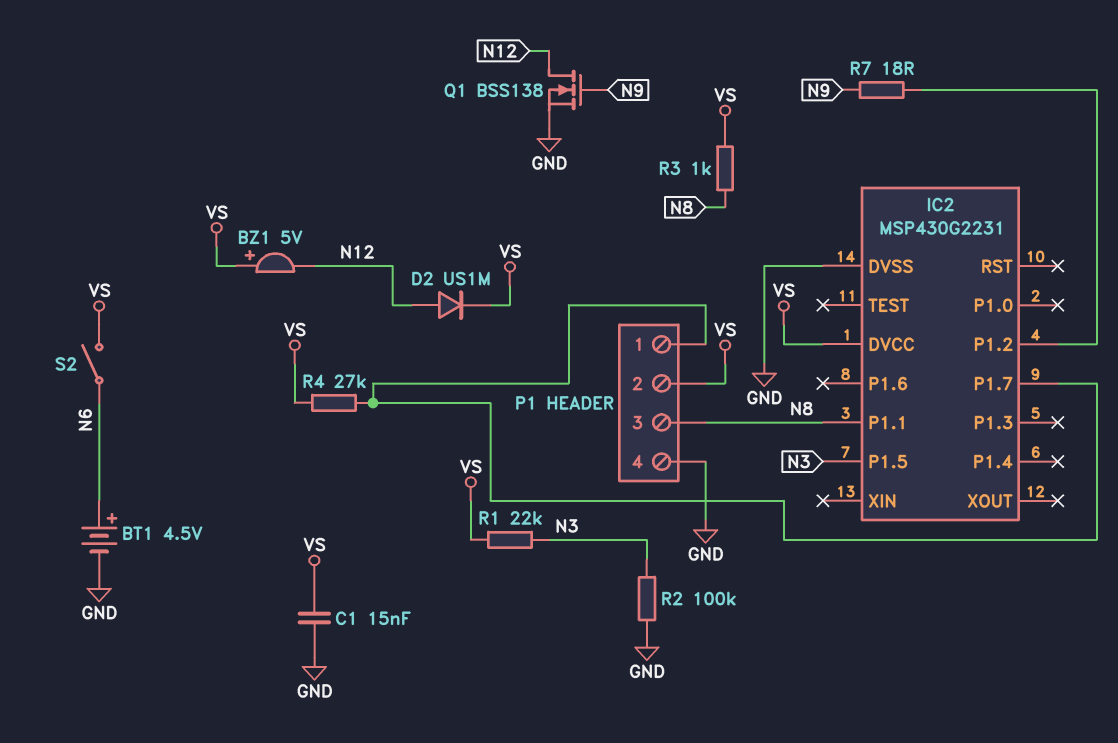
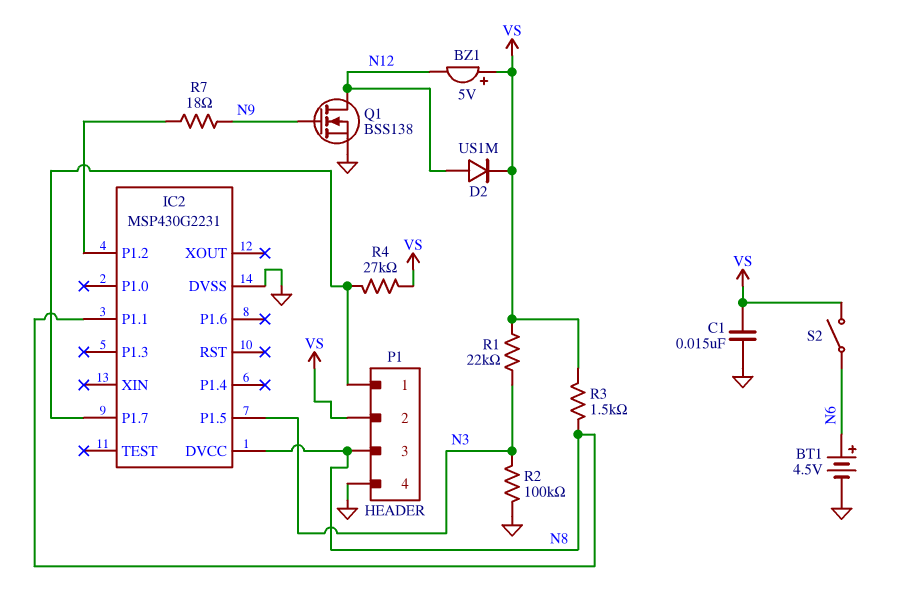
IC2 pin DVCC: VS -> N8
R3: 1k (N8, VS) -> 1.5k (N8, VS)

